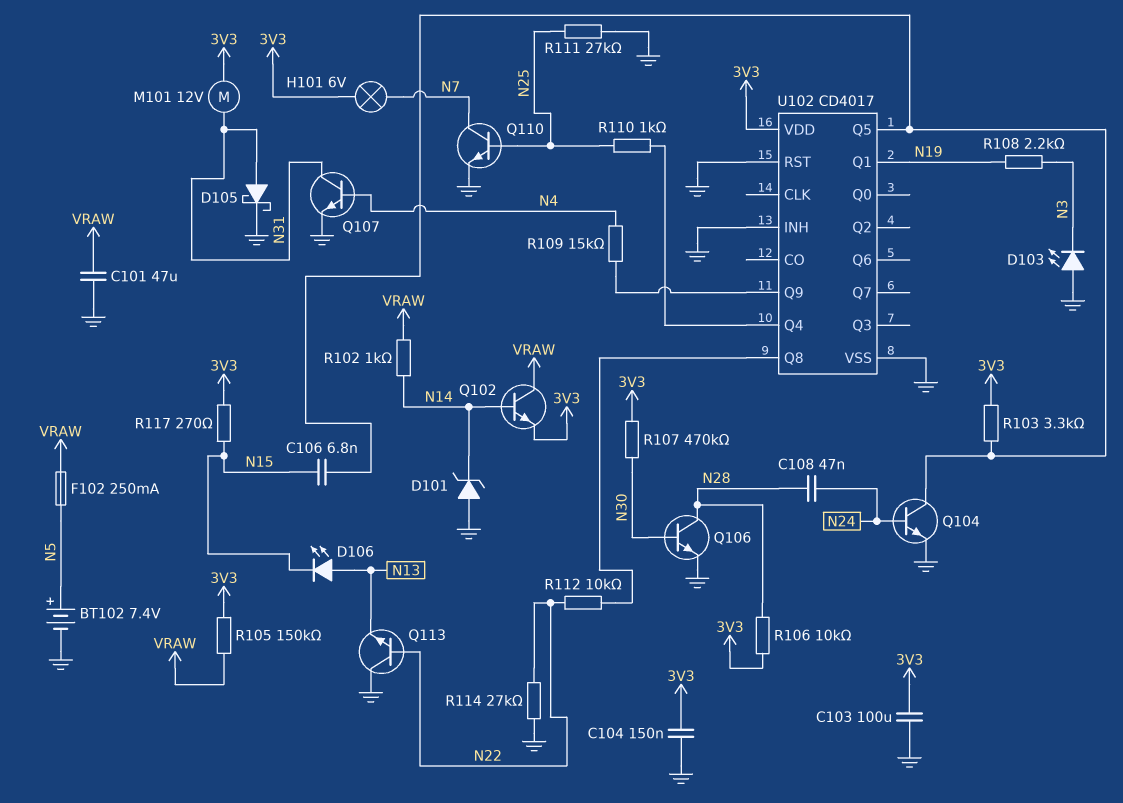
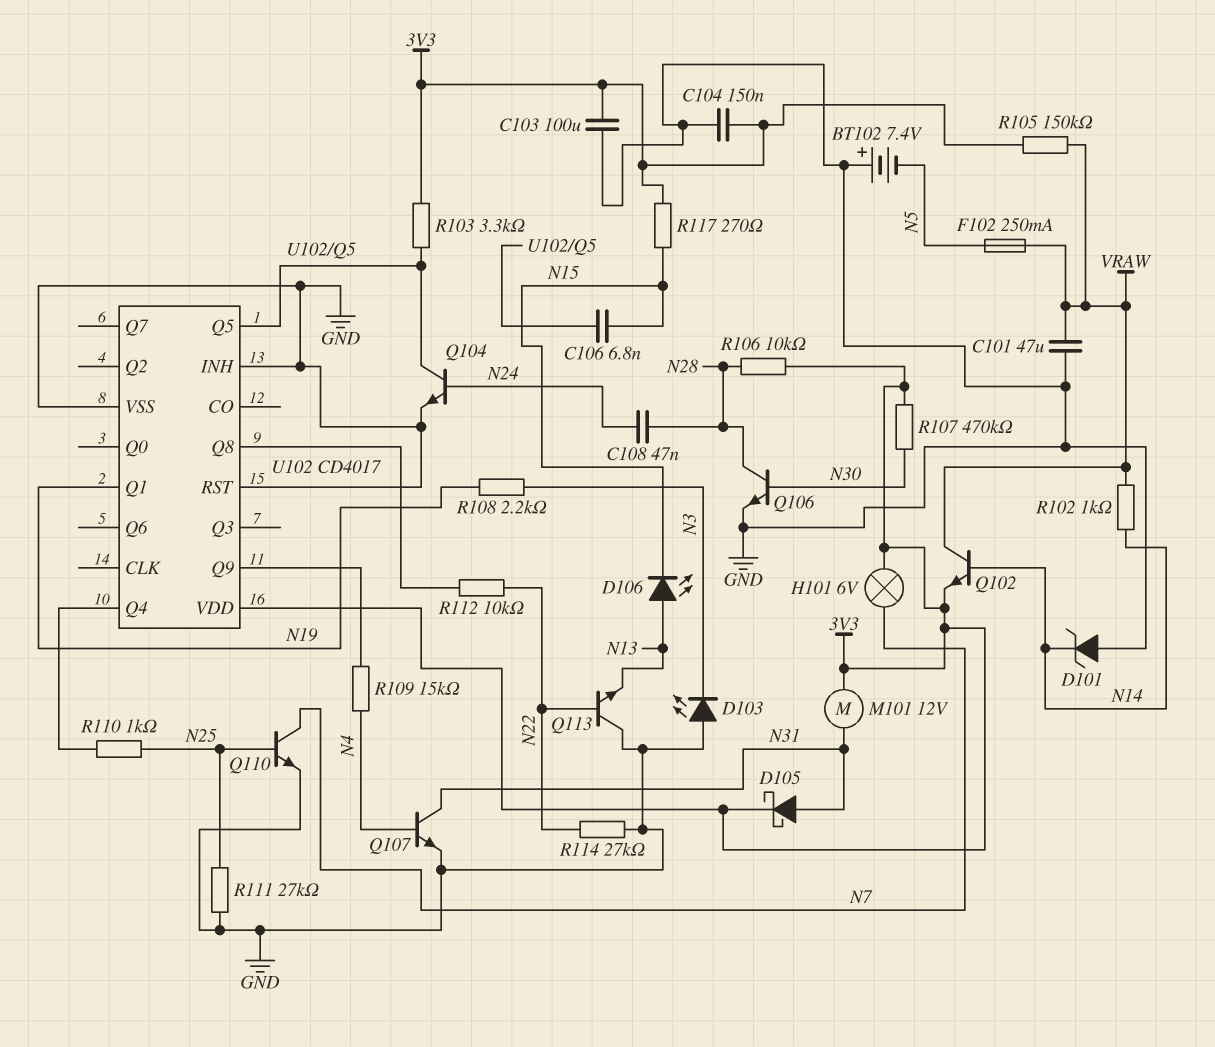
BT102: 7.4V (plus N5, minus GND) -> 7.4V (plus GND, minus N5)
D105: schottky (A N31, K GND) -> schottky (A N31, K 3V3)

